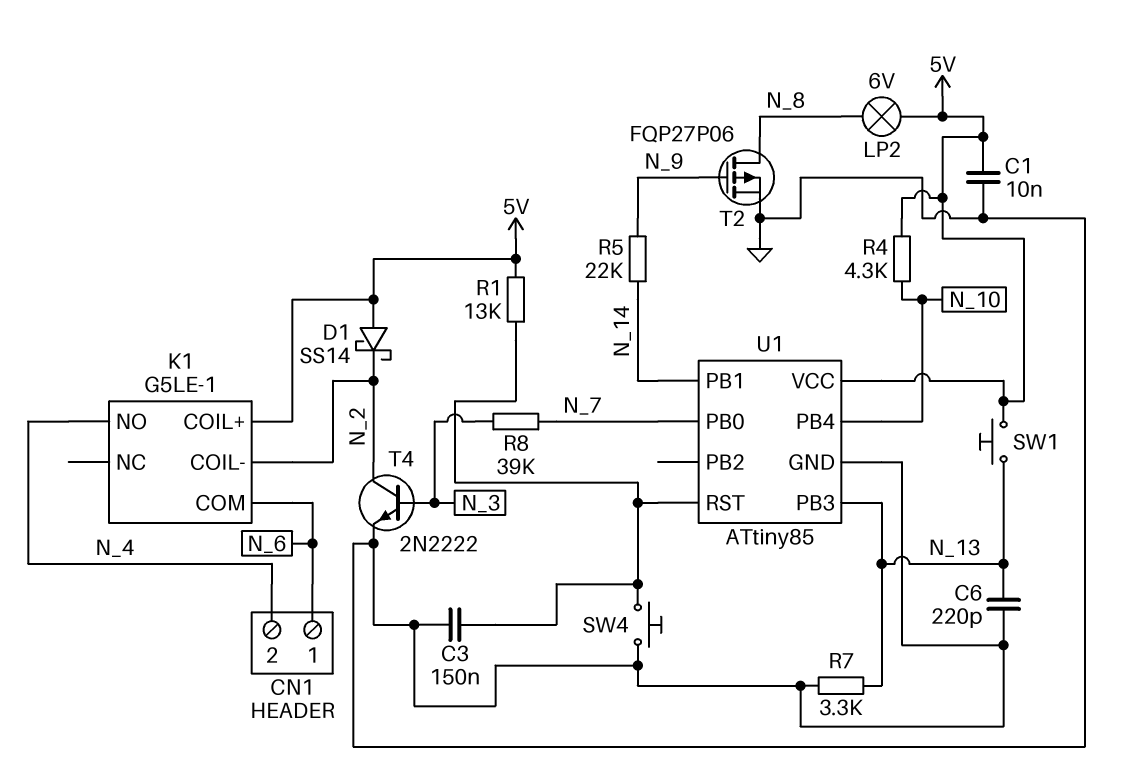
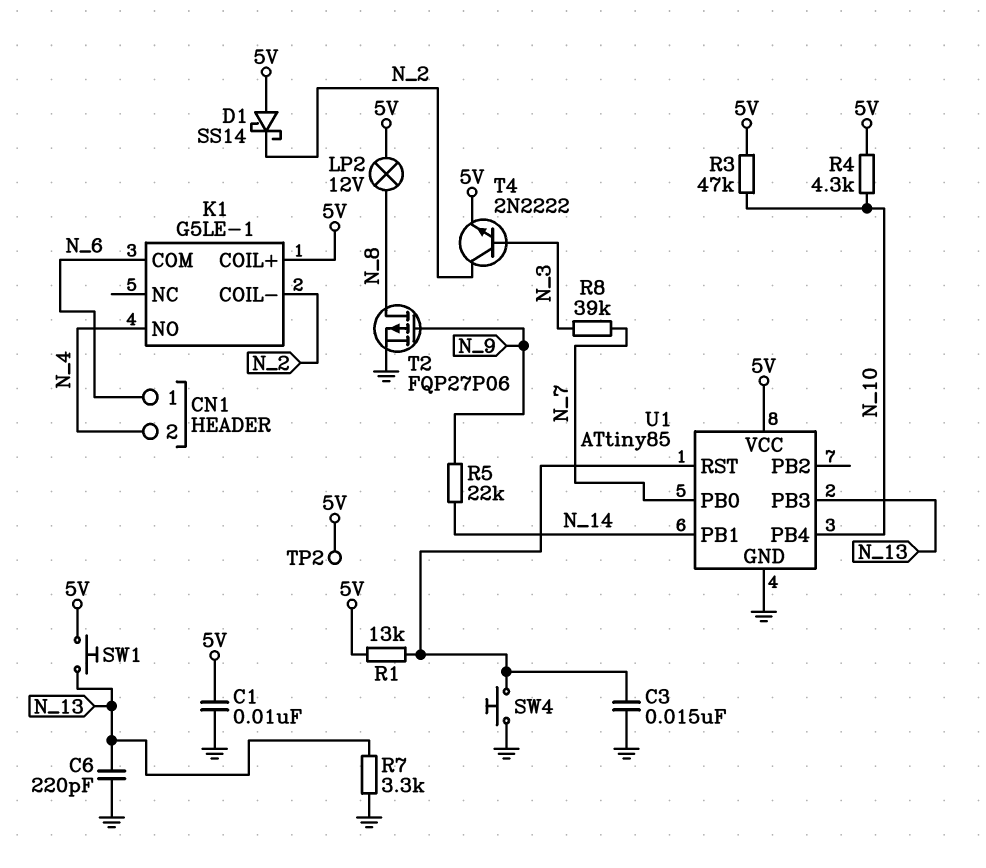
C3: 150nF (GND, U1/RST) -> 15nF (GND, U1/RST)
LP2: lamp 6V (5V, N_8) -> lamp 12V (5V, N_8)
R3: none -> 47k (5V, N_10)
T4: NPN 2N2222 (B N_3, C N_2, E GND) -> NPN 2N2222 (B N_3, C N_2, E 5V)
TP2: none -> test point (5V)

